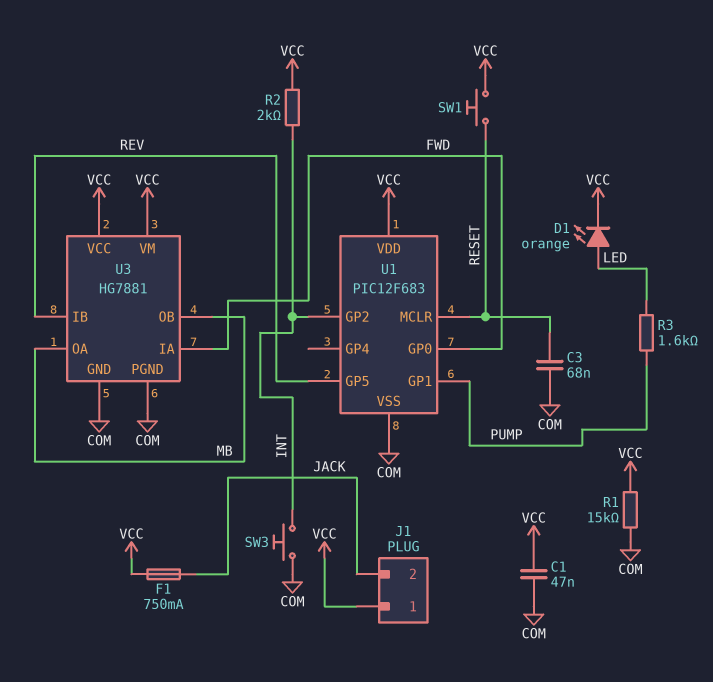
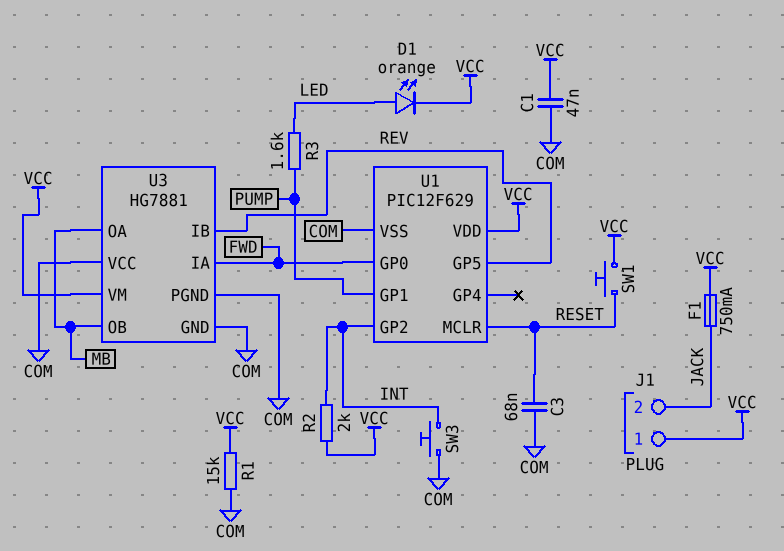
U1: PIC12F683 -> PIC12F629
U3 pin VCC: VCC -> COM

